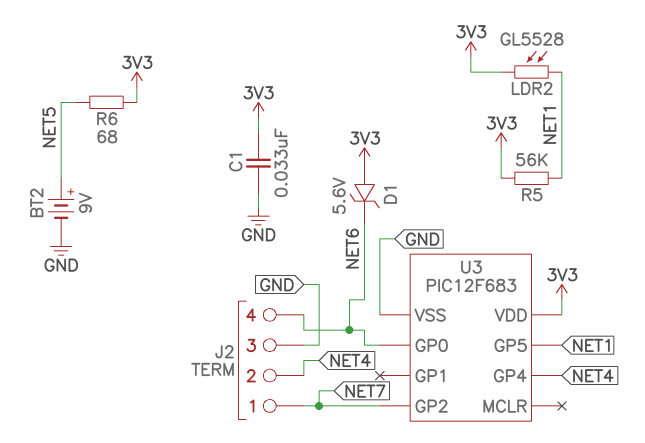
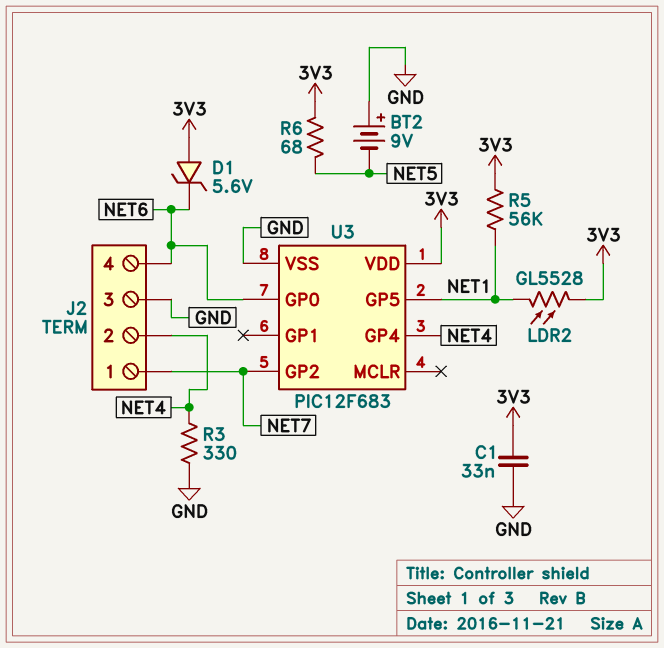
BT2: 9V (plus NET5, minus GND) -> 9V (plus GND, minus NET5)
R3: none -> 330 (GND, NET4)

